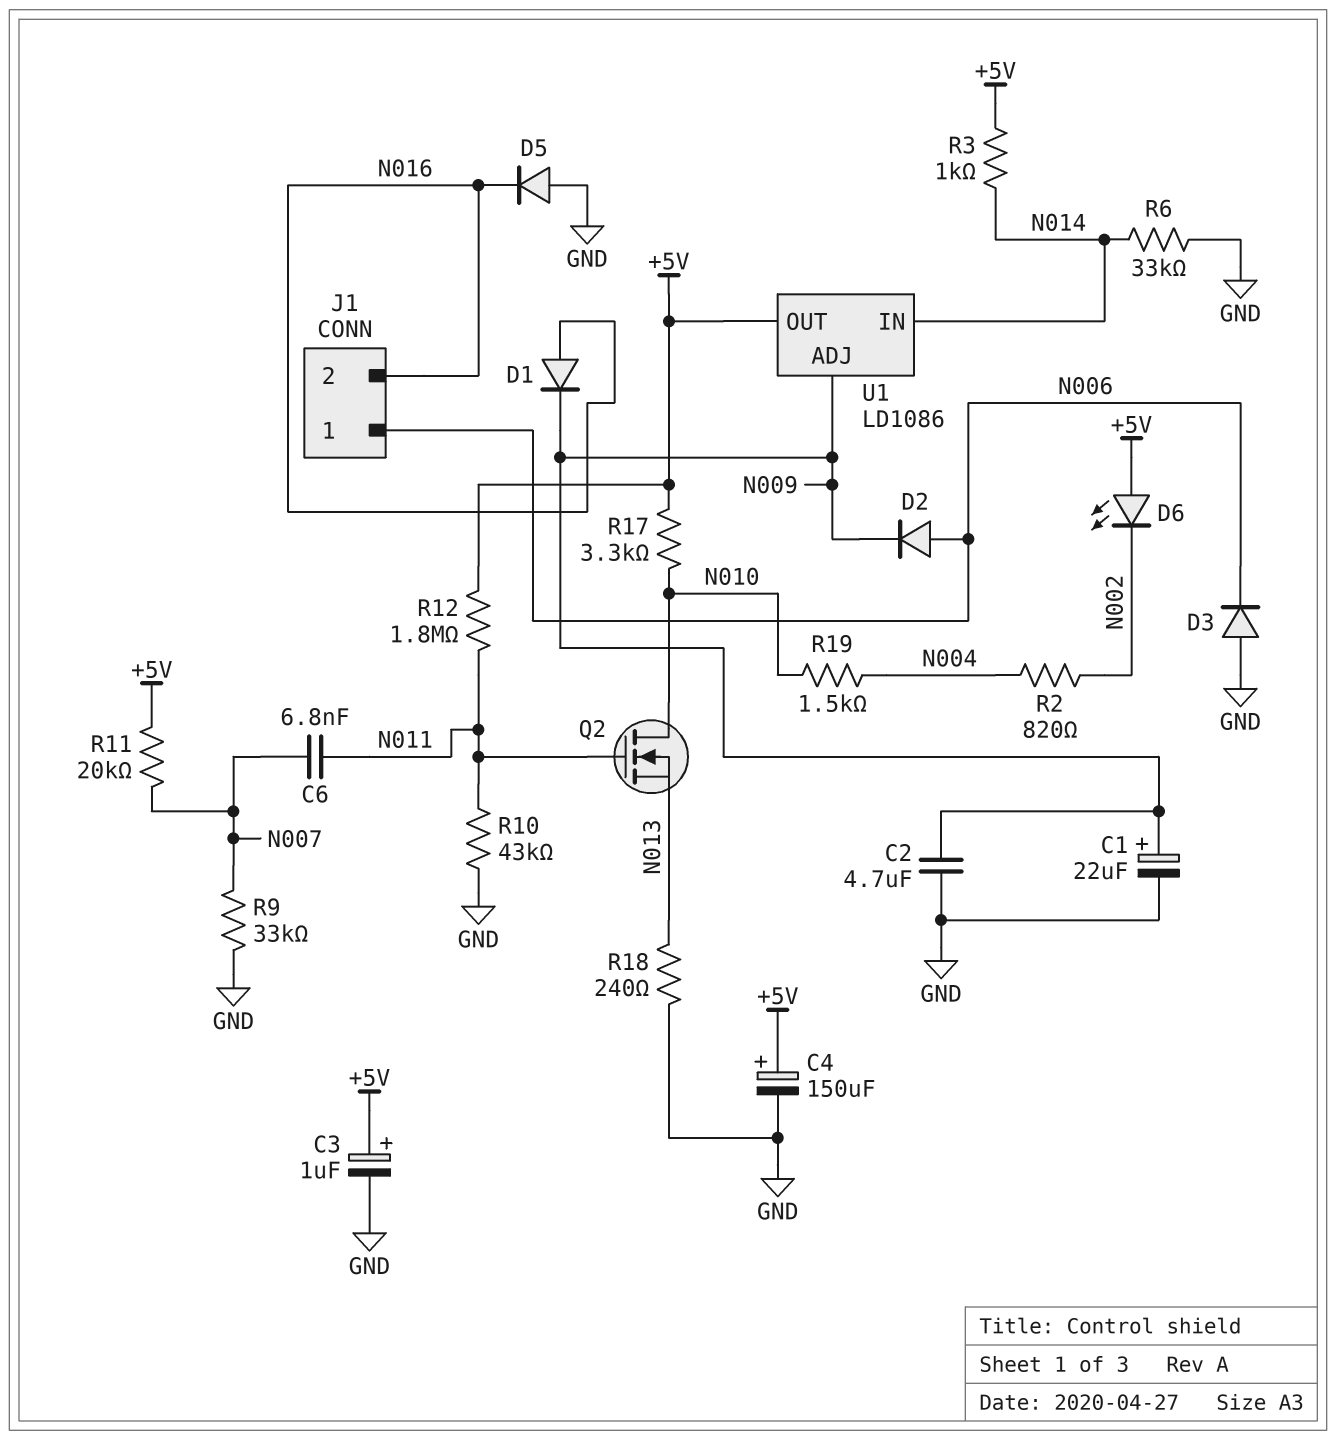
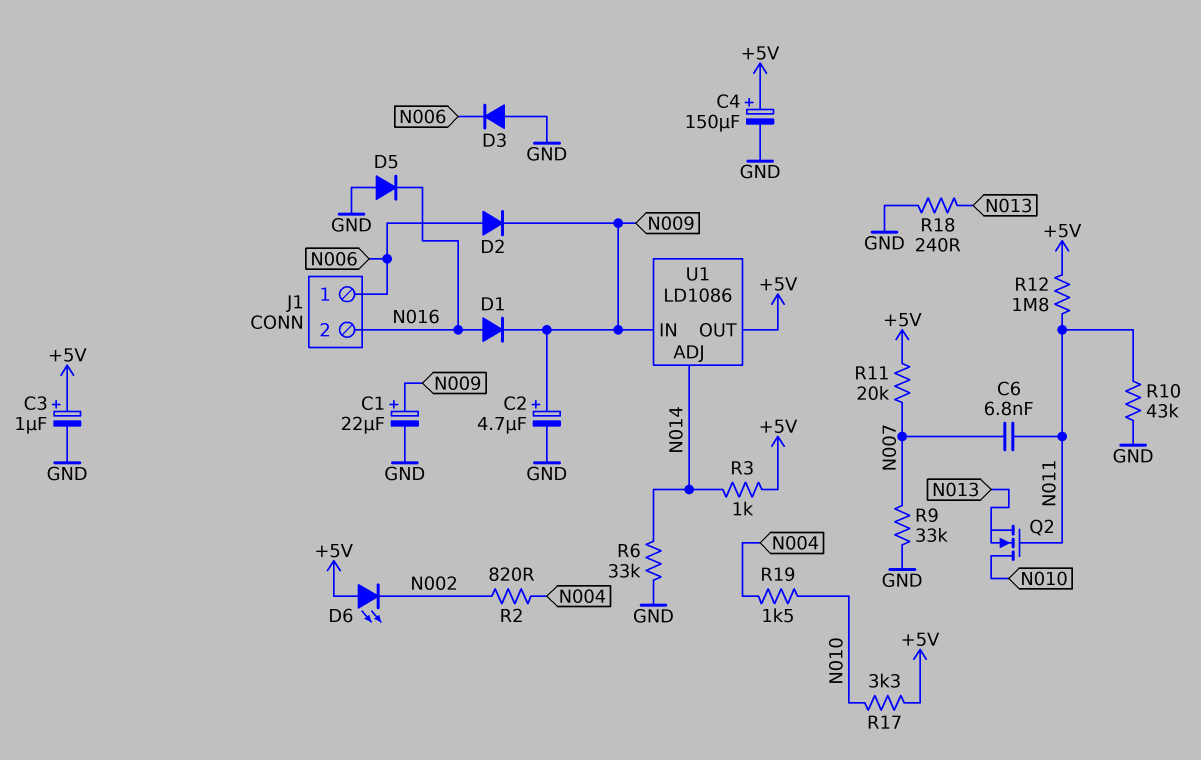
C2: 4.7uF (GND, N009) -> 4.7uF (plus N009, minus GND)
U1 pin ADJ: N009 -> N014
U1 pin IN: N014 -> N009

